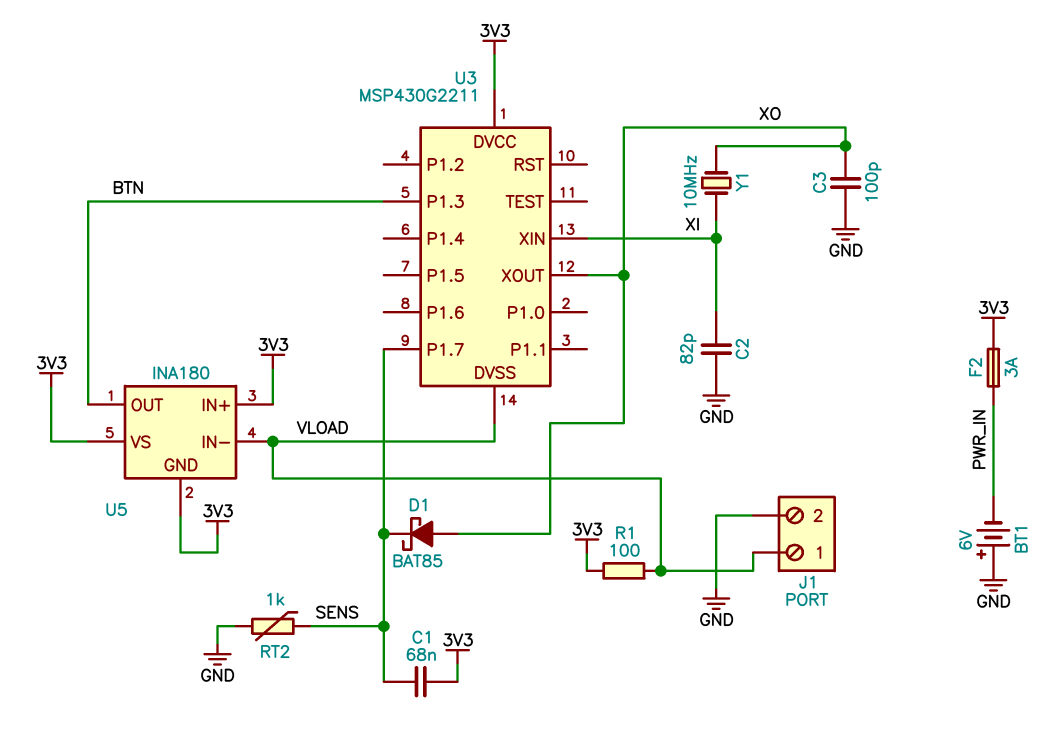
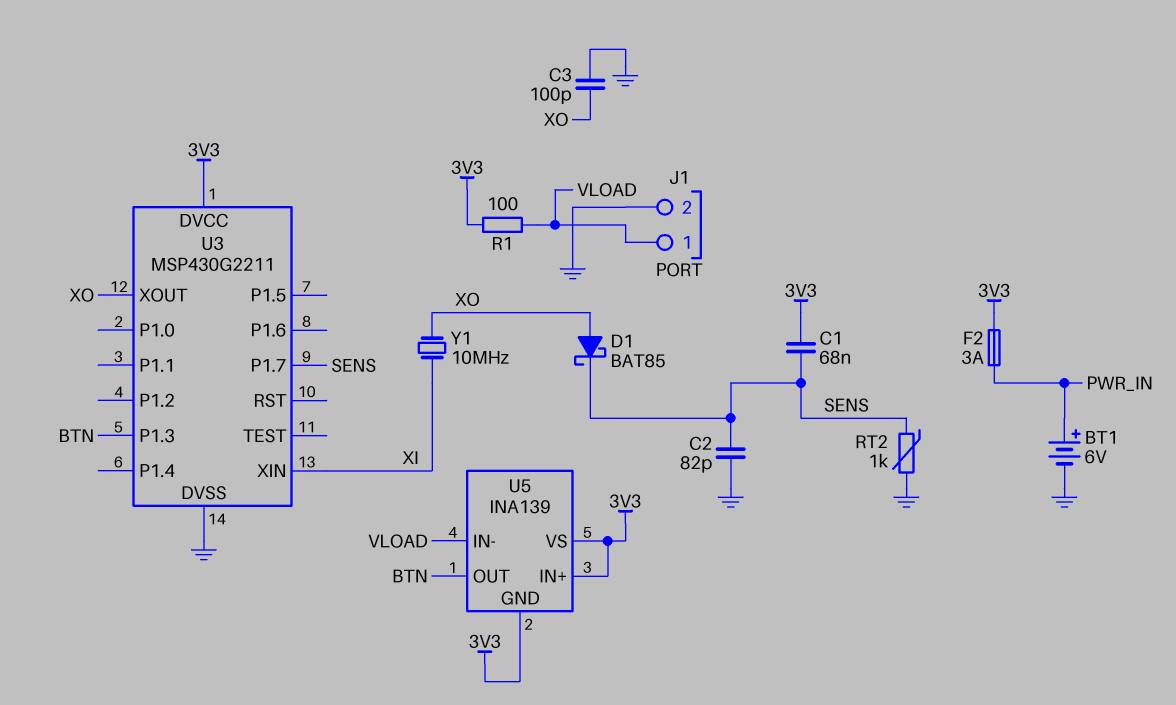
BT1: 6V (plus GND, minus PWR_IN) -> 6V (plus PWR_IN, minus GND)
C2: 82pF (GND, XI) -> 82pF (GND, SENS)
U3 pin DVSS: VLOAD -> GND
U5: INA180 -> INA139

